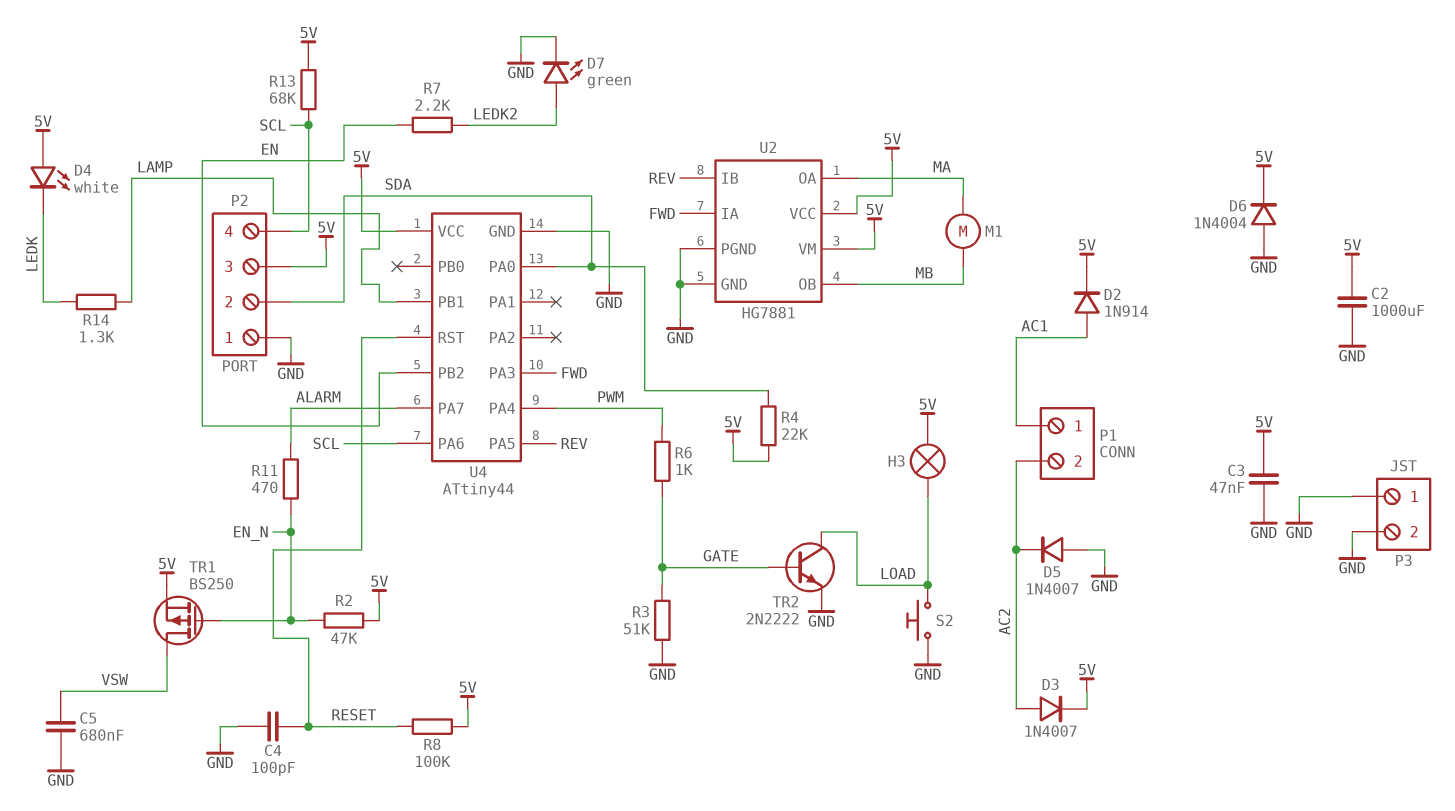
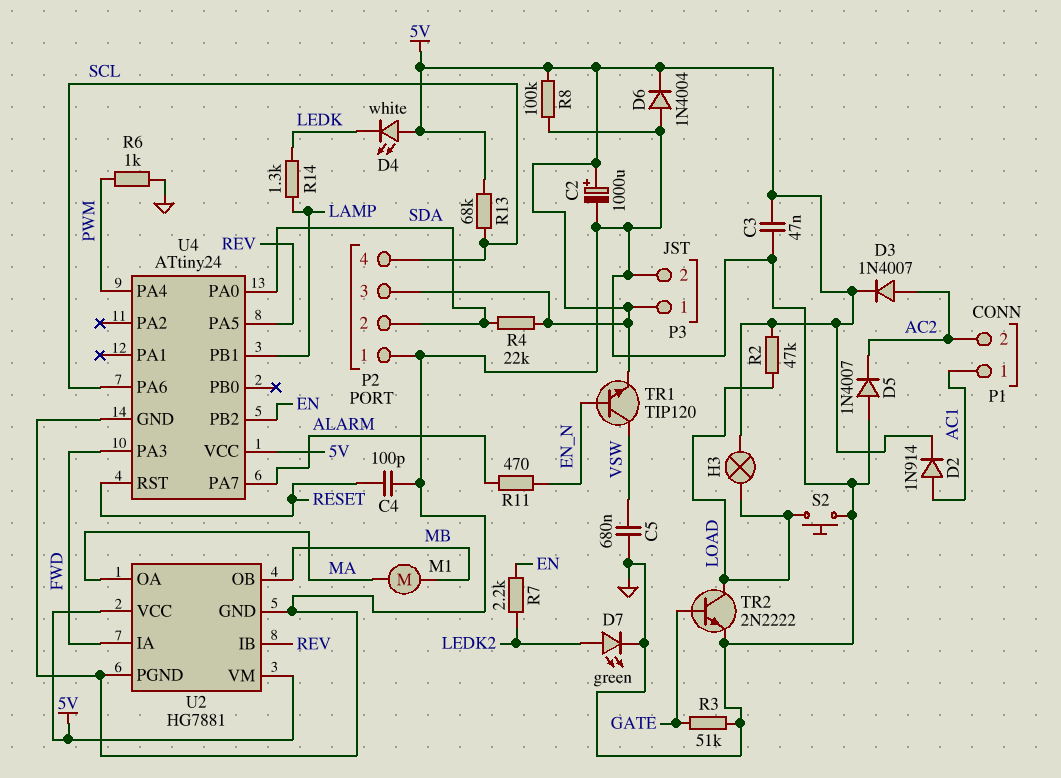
C2: 1000uF (5V, GND) -> 1000uF (plus 5V, minus GND)
P3 pin 1: GND -> 5V
R2: 47k (5V, EN_N) -> 47k (5V, LOAD)
R6: 1k (GATE, PWM) -> 1k (GND, PWM)
R8: 100k (5V, RESET) -> 100k (5V, GND)
TR1: PMOS BS250 (G EN_N, D VSW, S 5V) -> NPN TIP120 (B EN_N, C VSW, E 5V)
U4: ATtiny44 -> ATtiny24

